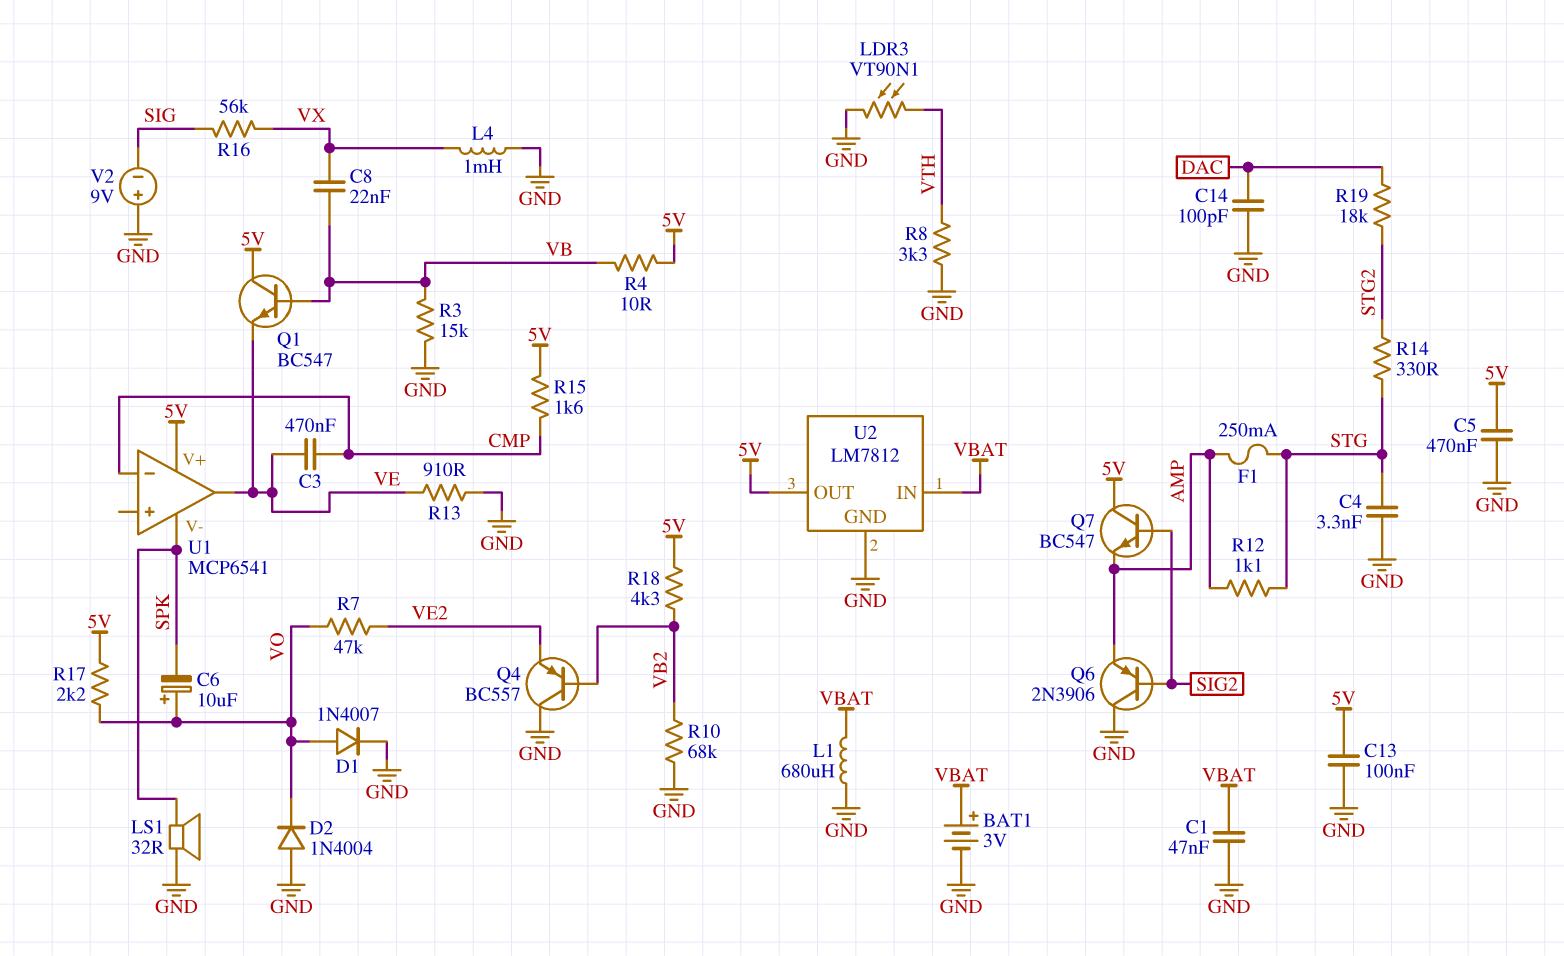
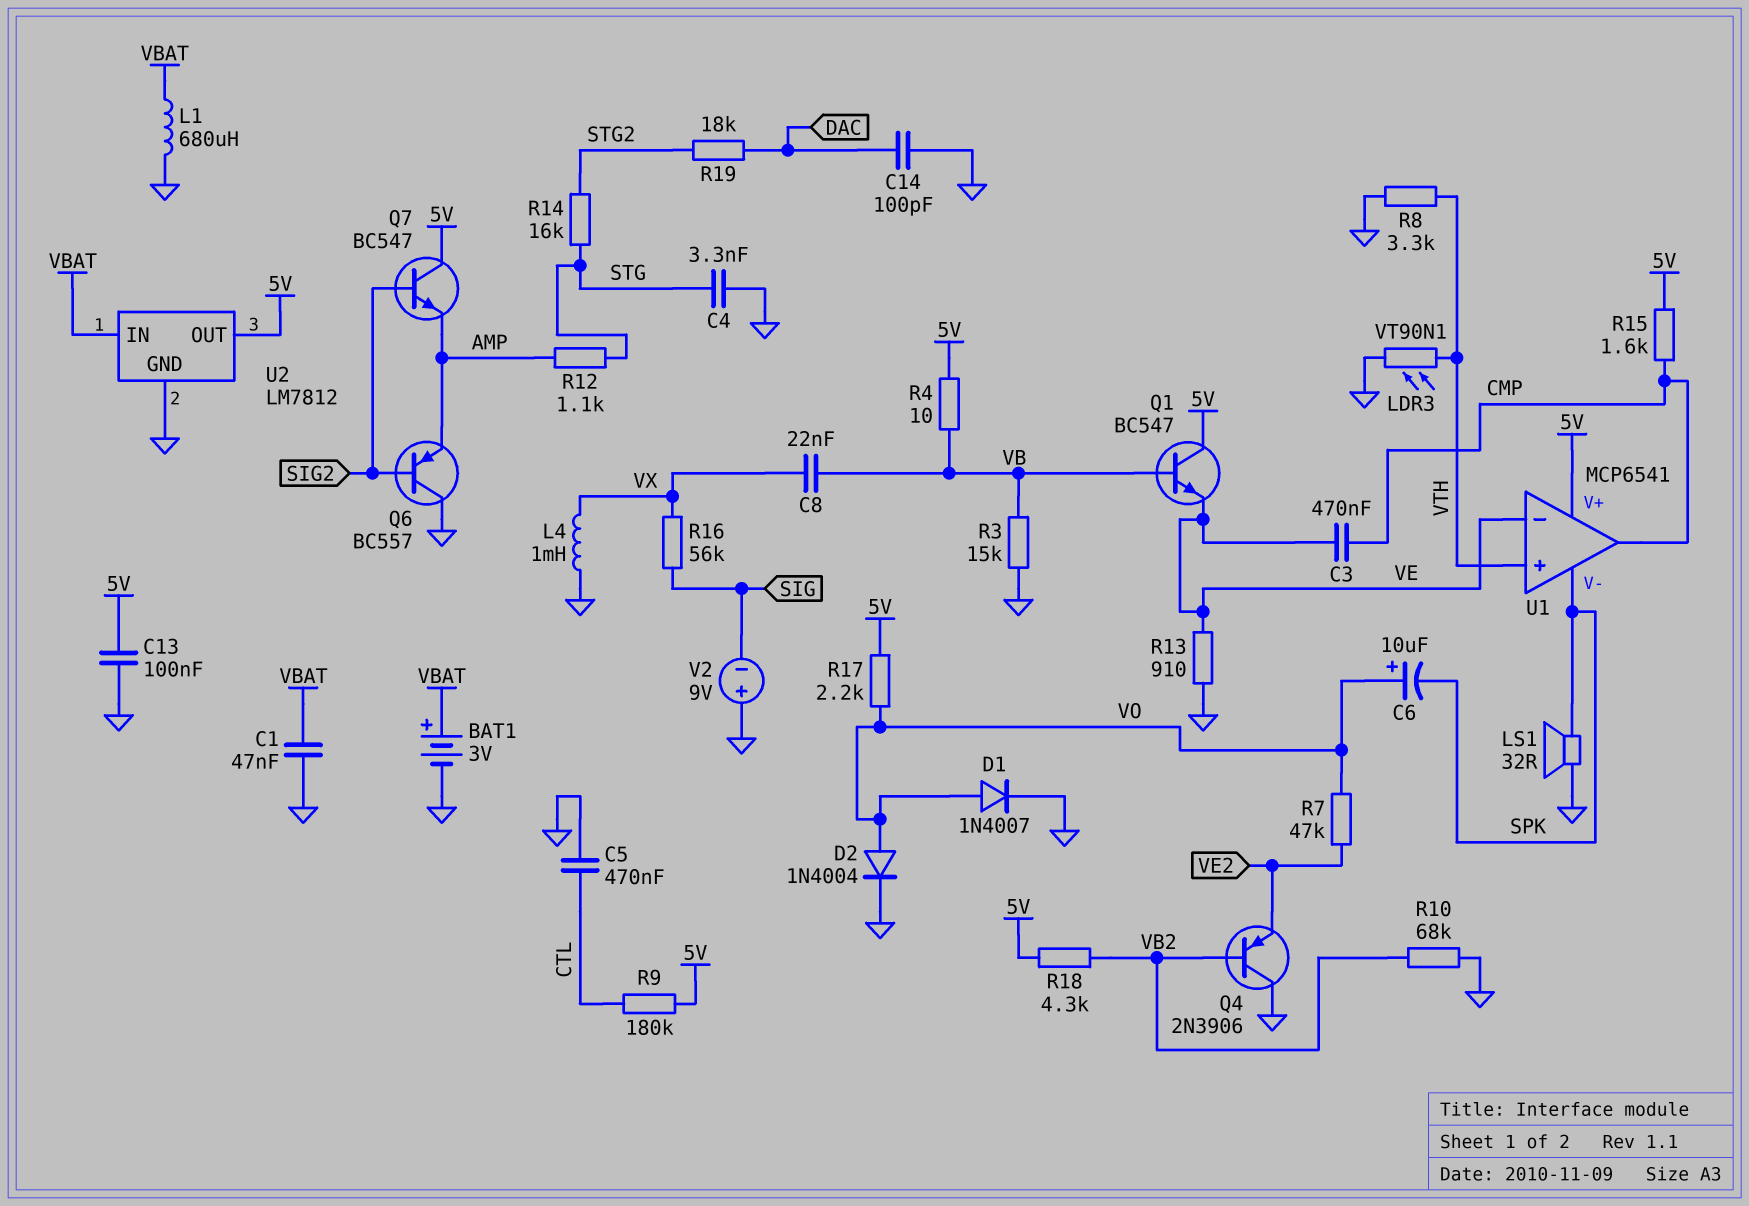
C5: 470nF (5V, GND) -> 470nF (CTL, GND)
D2: diode 1N4004 (A GND, K VO) -> diode 1N4004 (A VO, K GND)
F1: 250mA (AMP, STG) -> none
Q4: PNP BC557 (B VB2, C GND, E VE2) -> PNP 2N3906 (B VB2, C GND, E VE2)
Q6: PNP 2N3906 (B SIG2, C GND, E AMP) -> PNP BC557 (B SIG2, C GND, E AMP)
R9: none -> 180k (5V, CTL)
R14: 330 (STG, STG2) -> 16k (STG, STG2)
U1 pin in+: none -> VTH
U1 pin in-: CMP -> VE
U1 pin out: VE -> CMP

